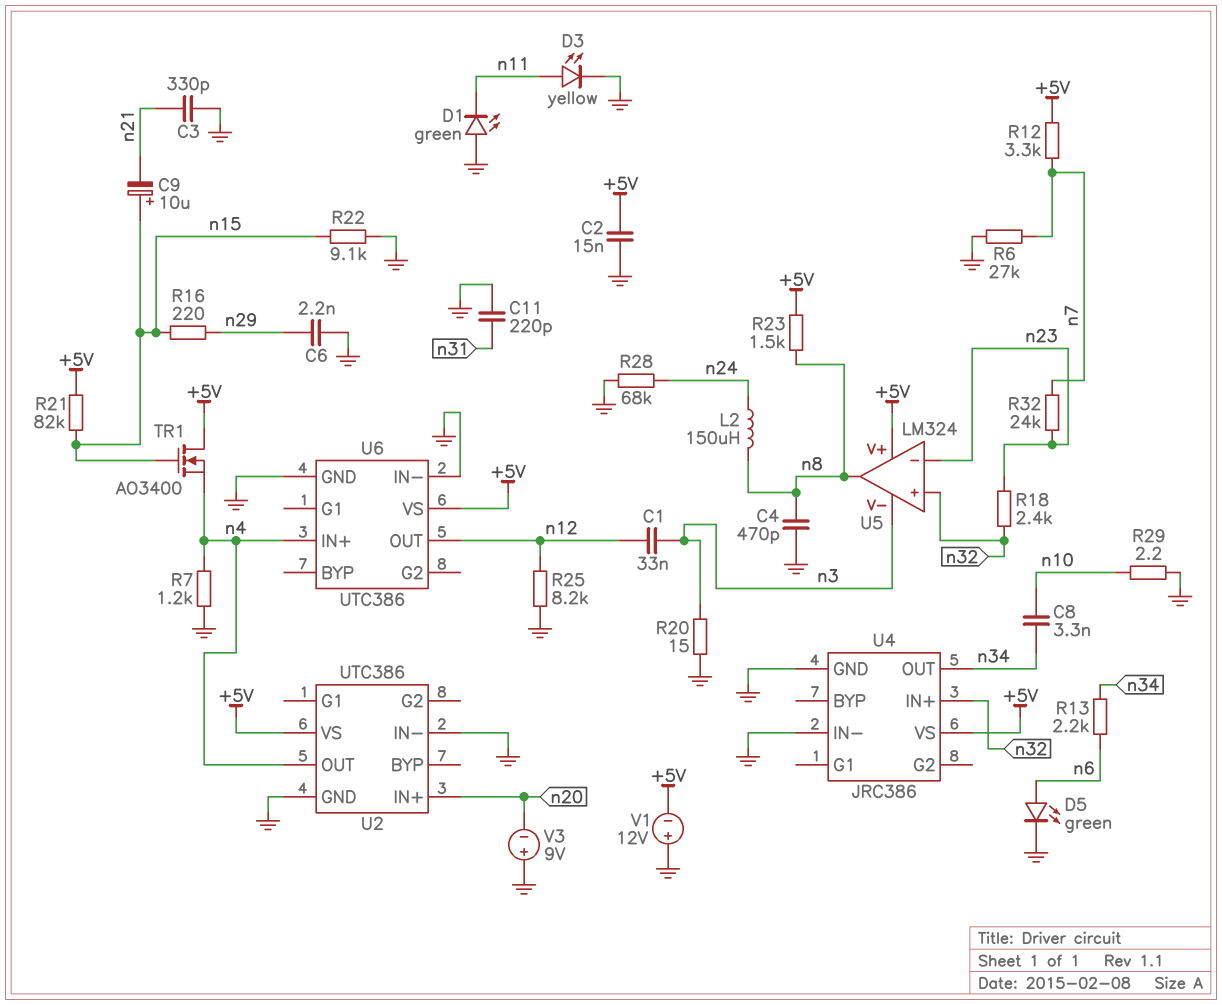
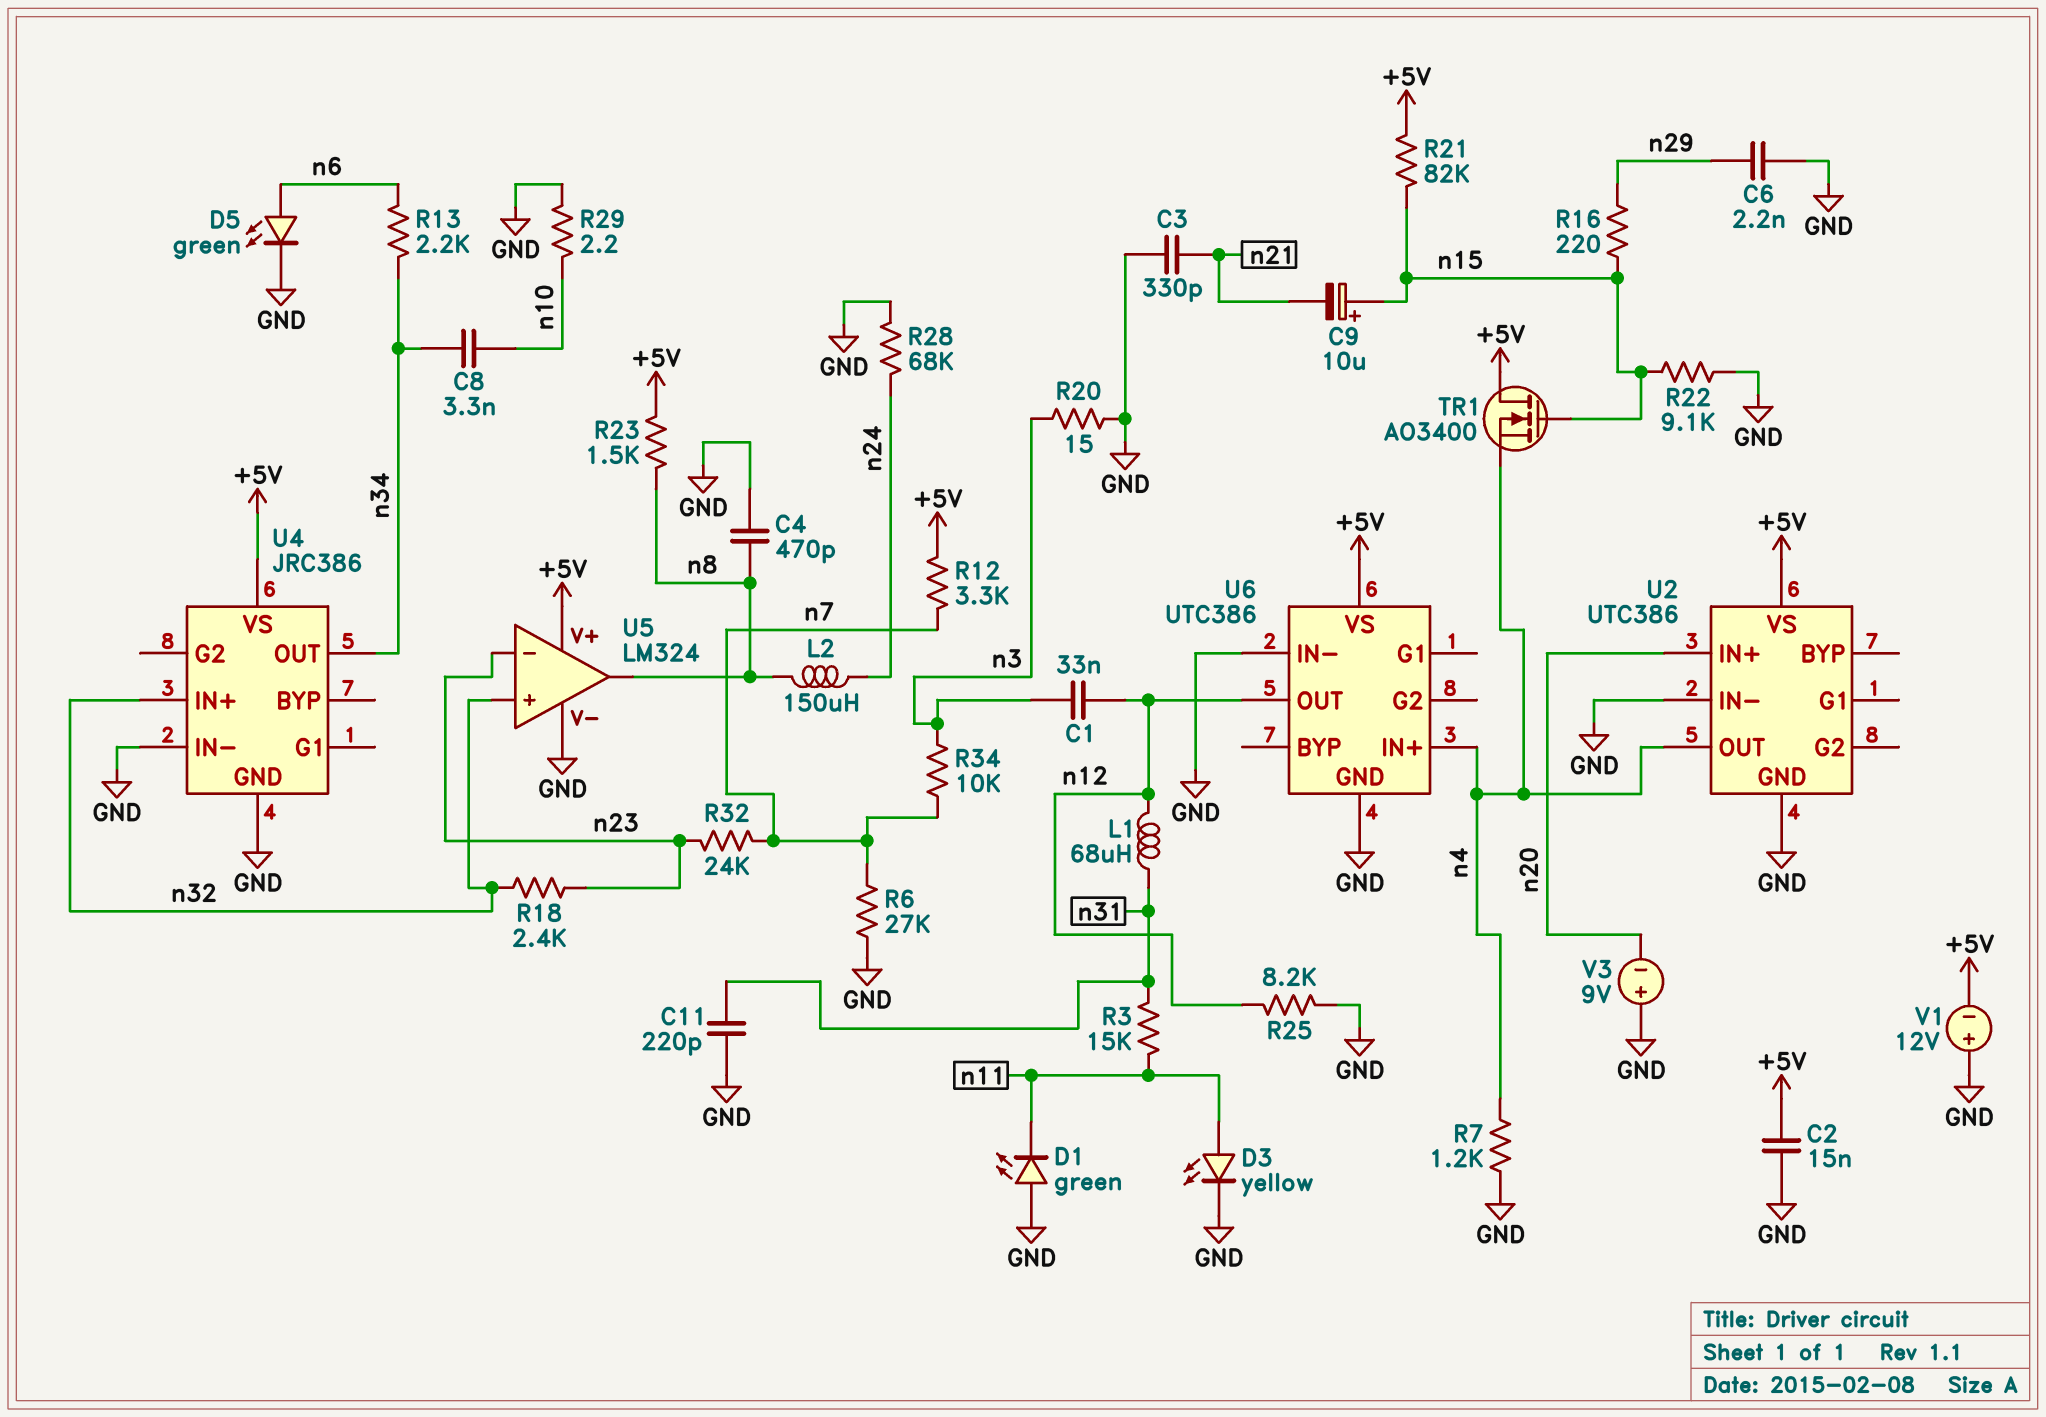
L1: none -> 68uH (n12, n31)
R3: none -> 15k (n11, n31)
R34: none -> 10k (n3, n7)
U5 pin V-: n3 -> GND

